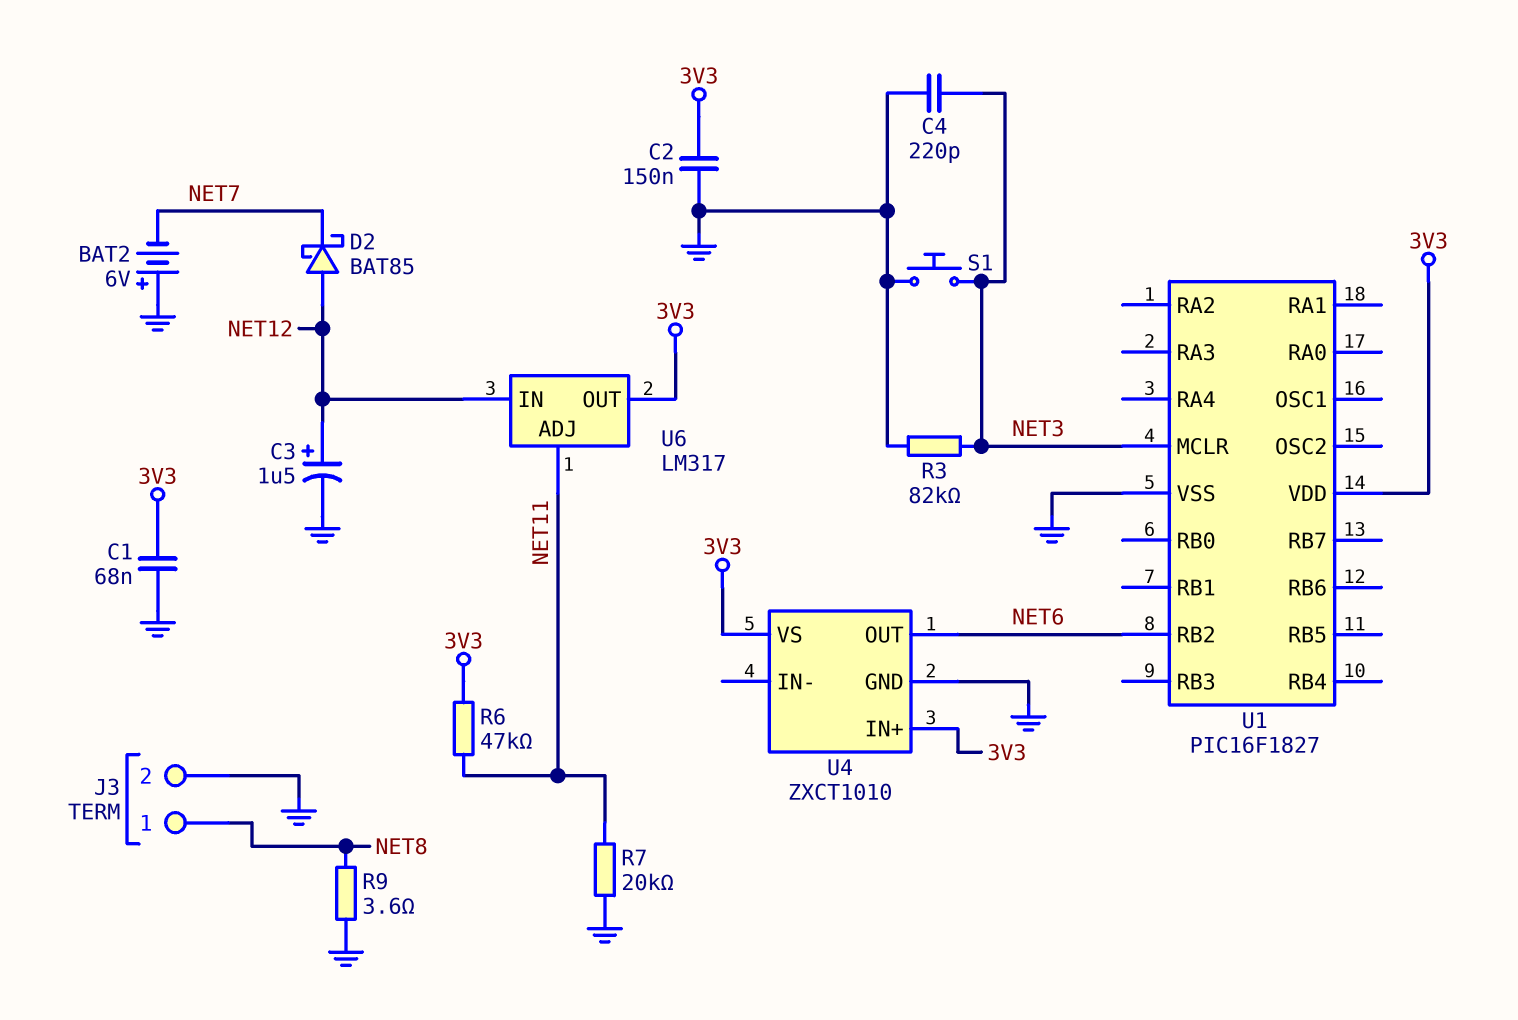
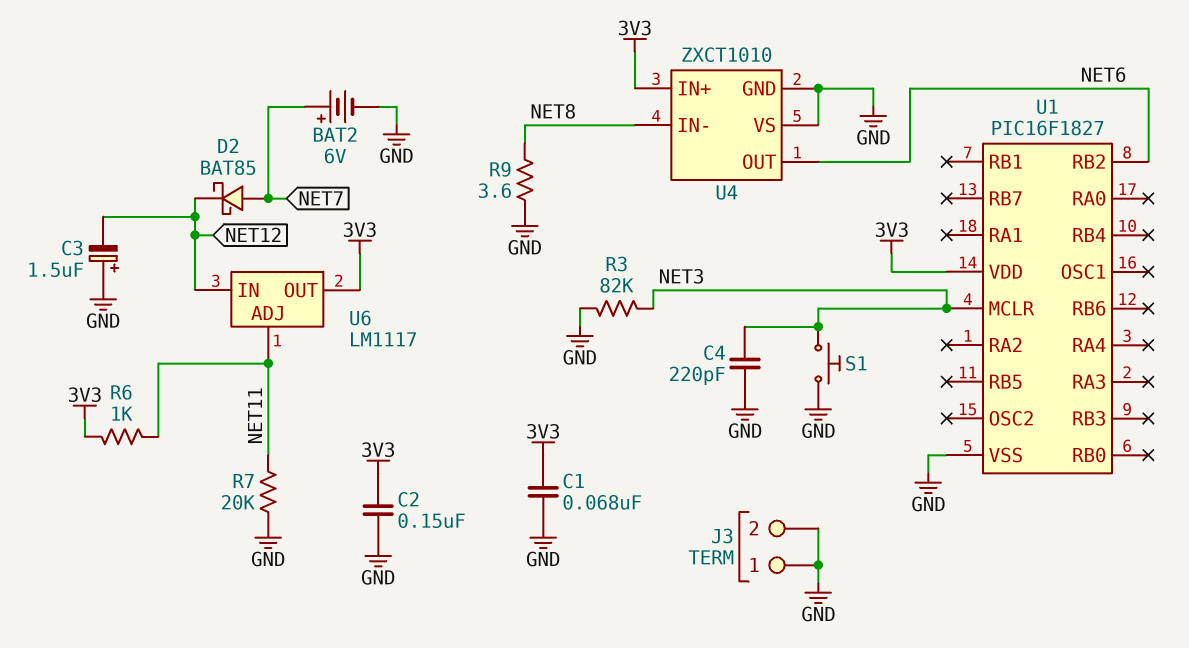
BAT2: 6V (plus GND, minus NET7) -> 6V (plus NET7, minus GND)
C3: 1.5uF (plus NET12, minus GND) -> 1.5uF (plus GND, minus NET12)
D2: schottky BAT85 (A NET12, K NET7) -> schottky BAT85 (A NET7, K NET12)
J3 pin 1: NET8 -> GND
R6: 47k (3V3, NET11) -> 1k (3V3, NET11)
U4 pin IN-: none -> NET8
U4 pin VS: 3V3 -> GND
U6: LM317 -> LM1117

